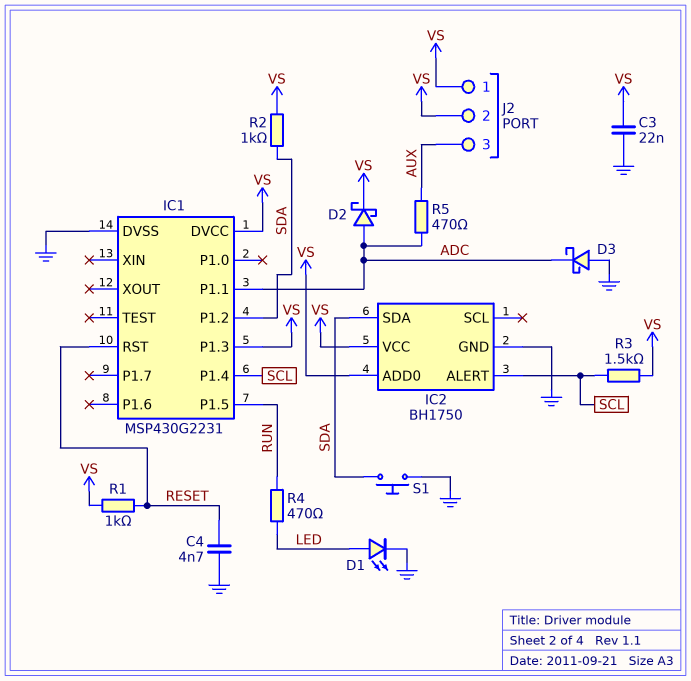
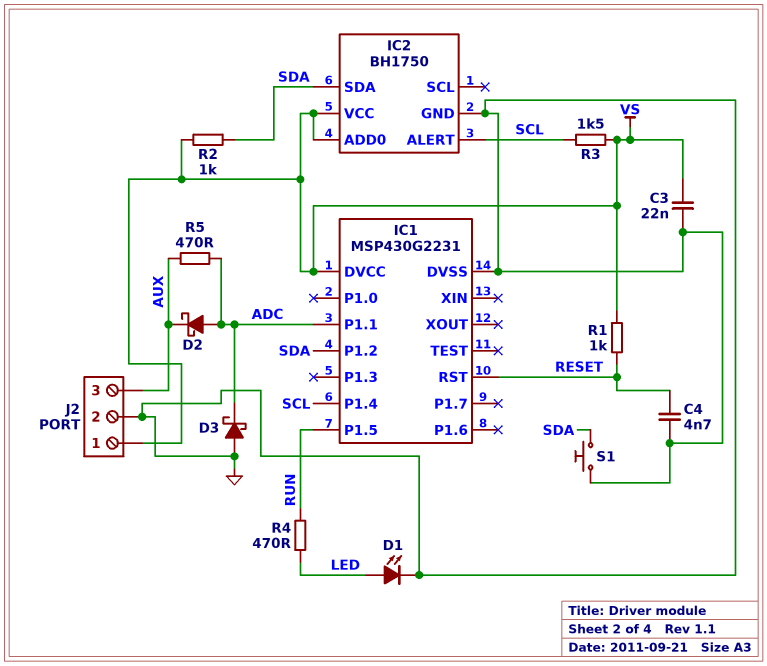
D2: schottky (A ADC, K VS) -> schottky (A ADC, K AUX)
IC1 pin P1.3: VS -> none
J2 pin 2: VS -> GND

